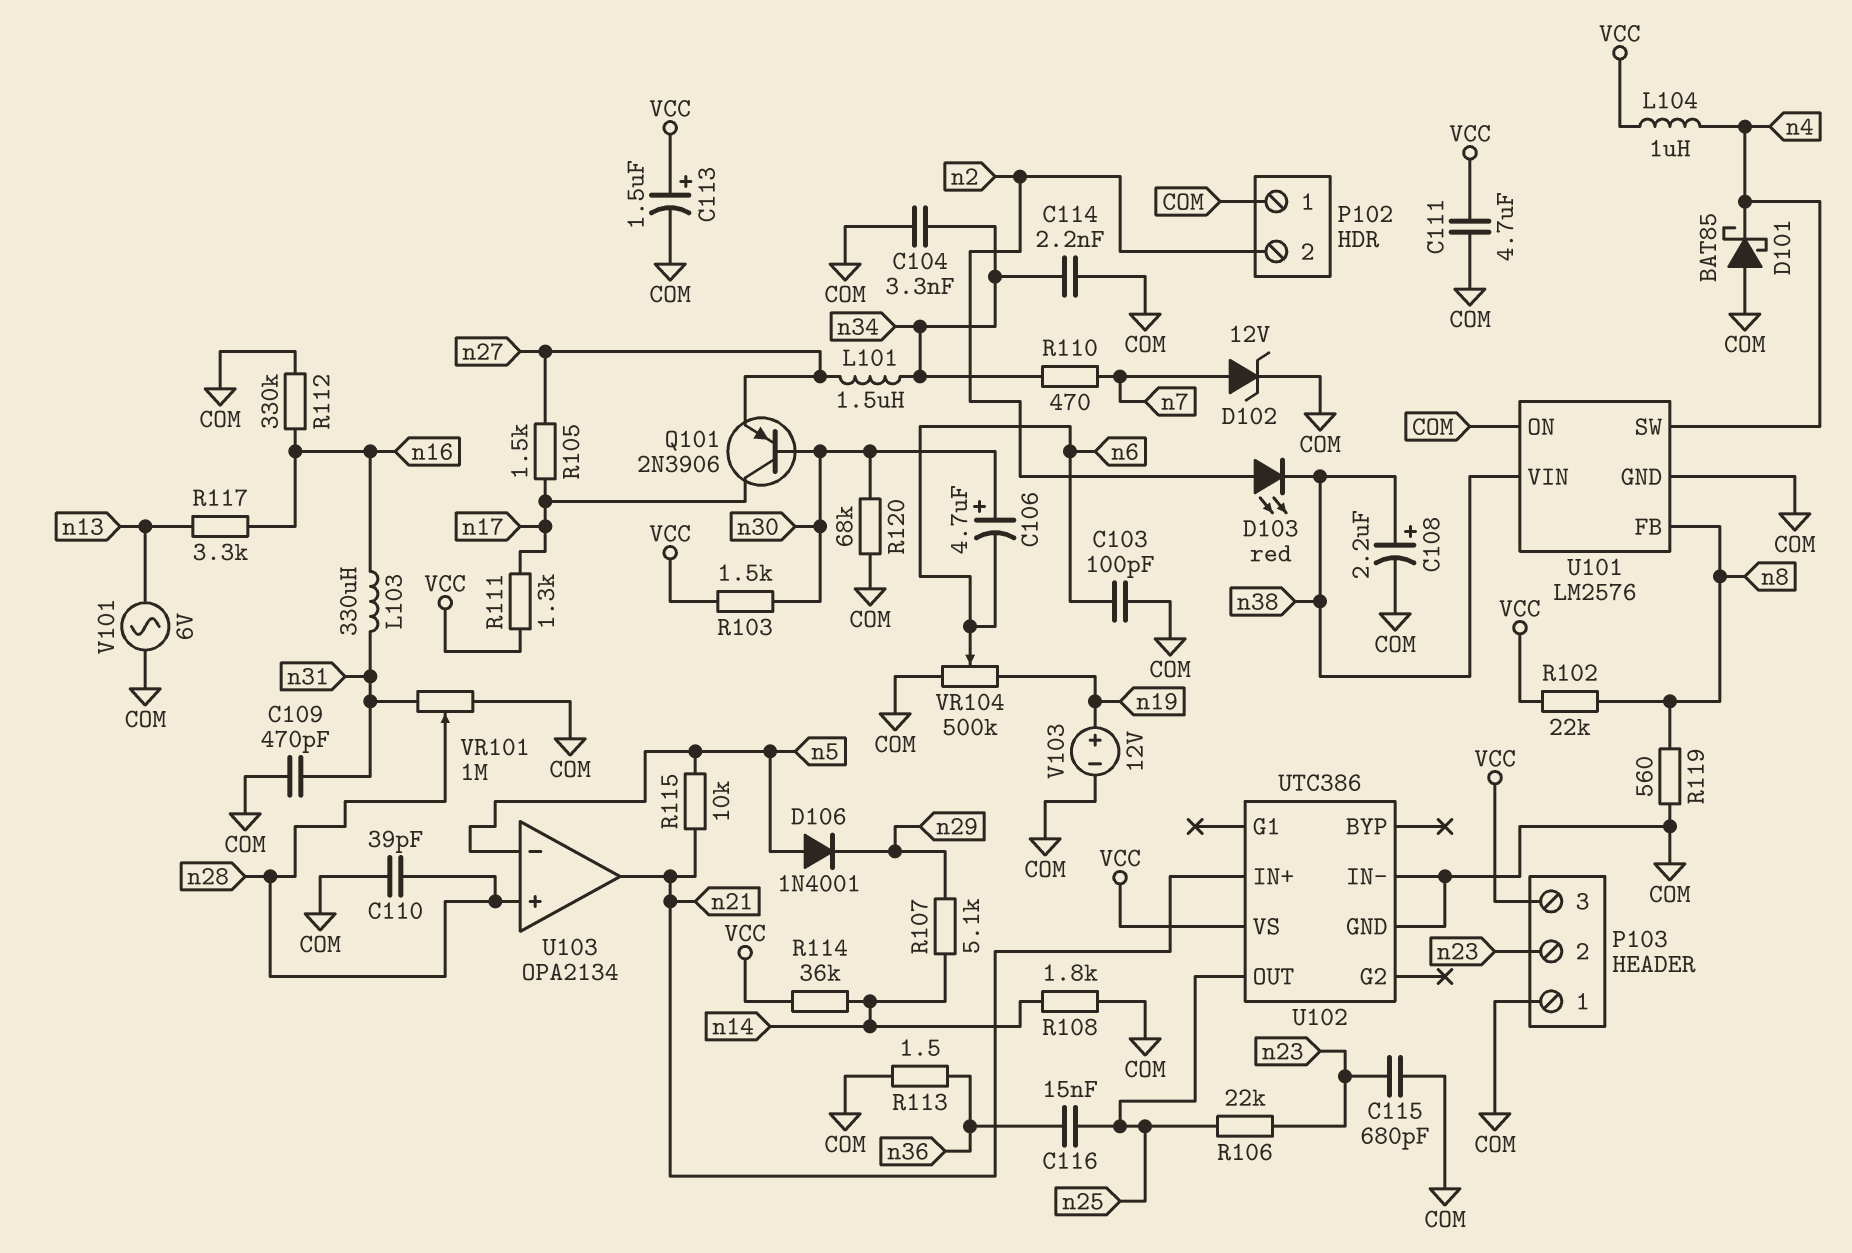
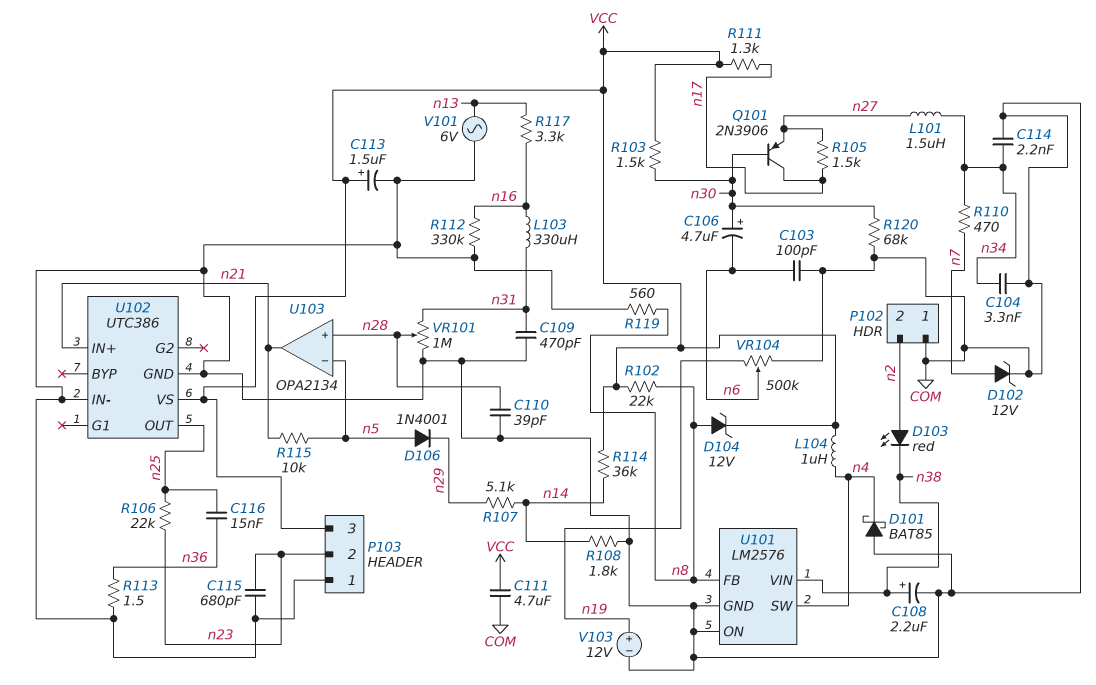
D104: none -> zener 12V (A n8, K VCC)

